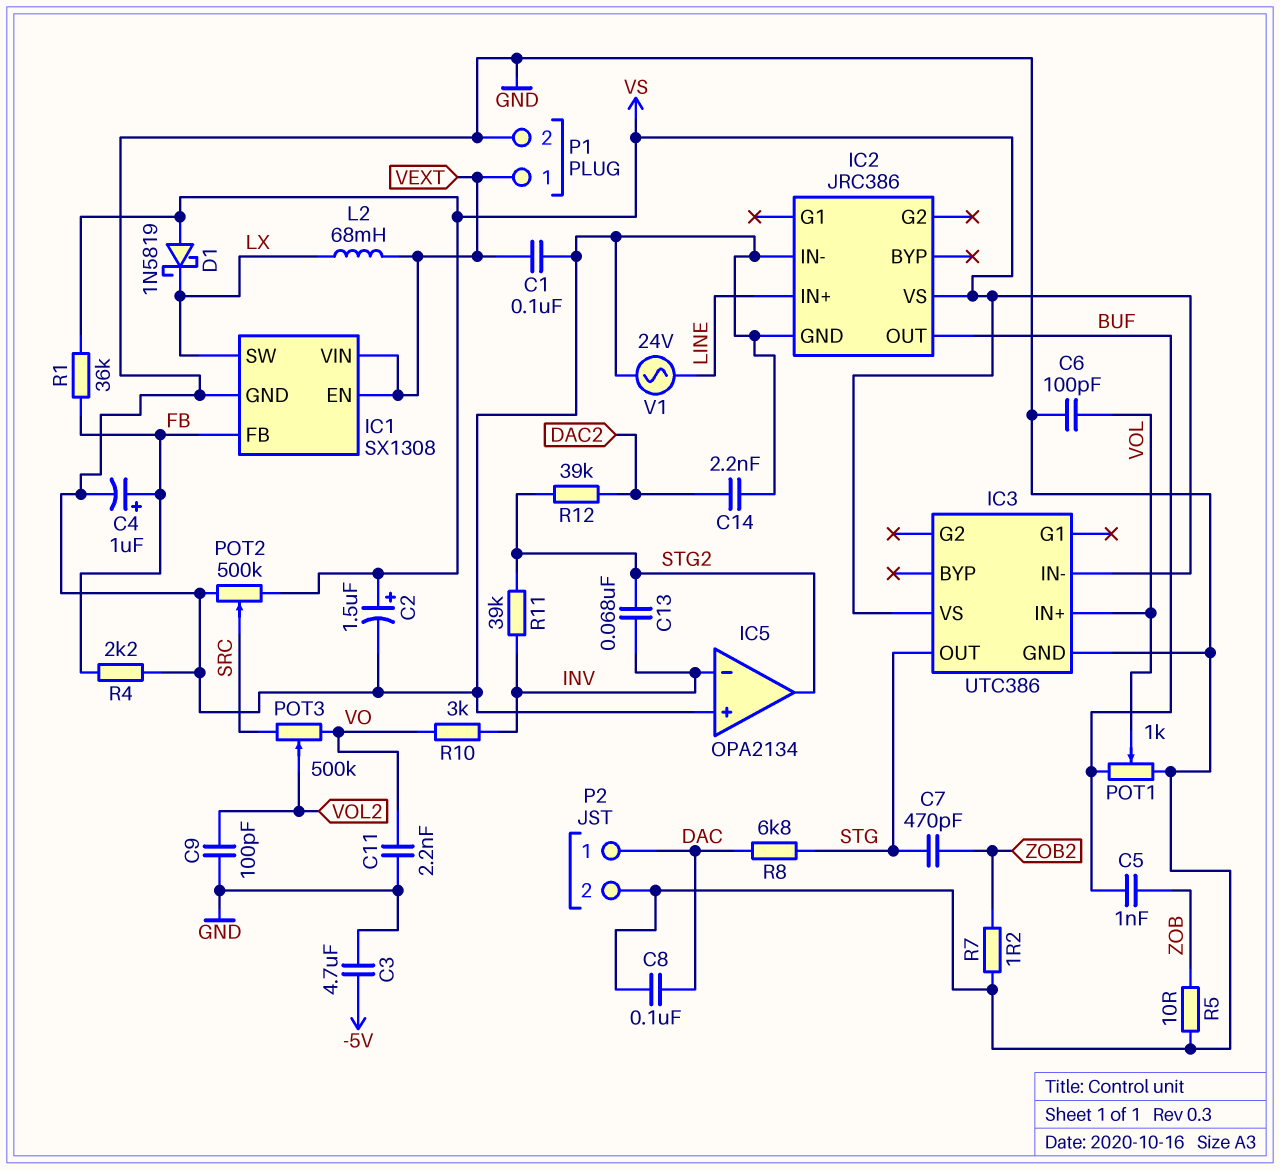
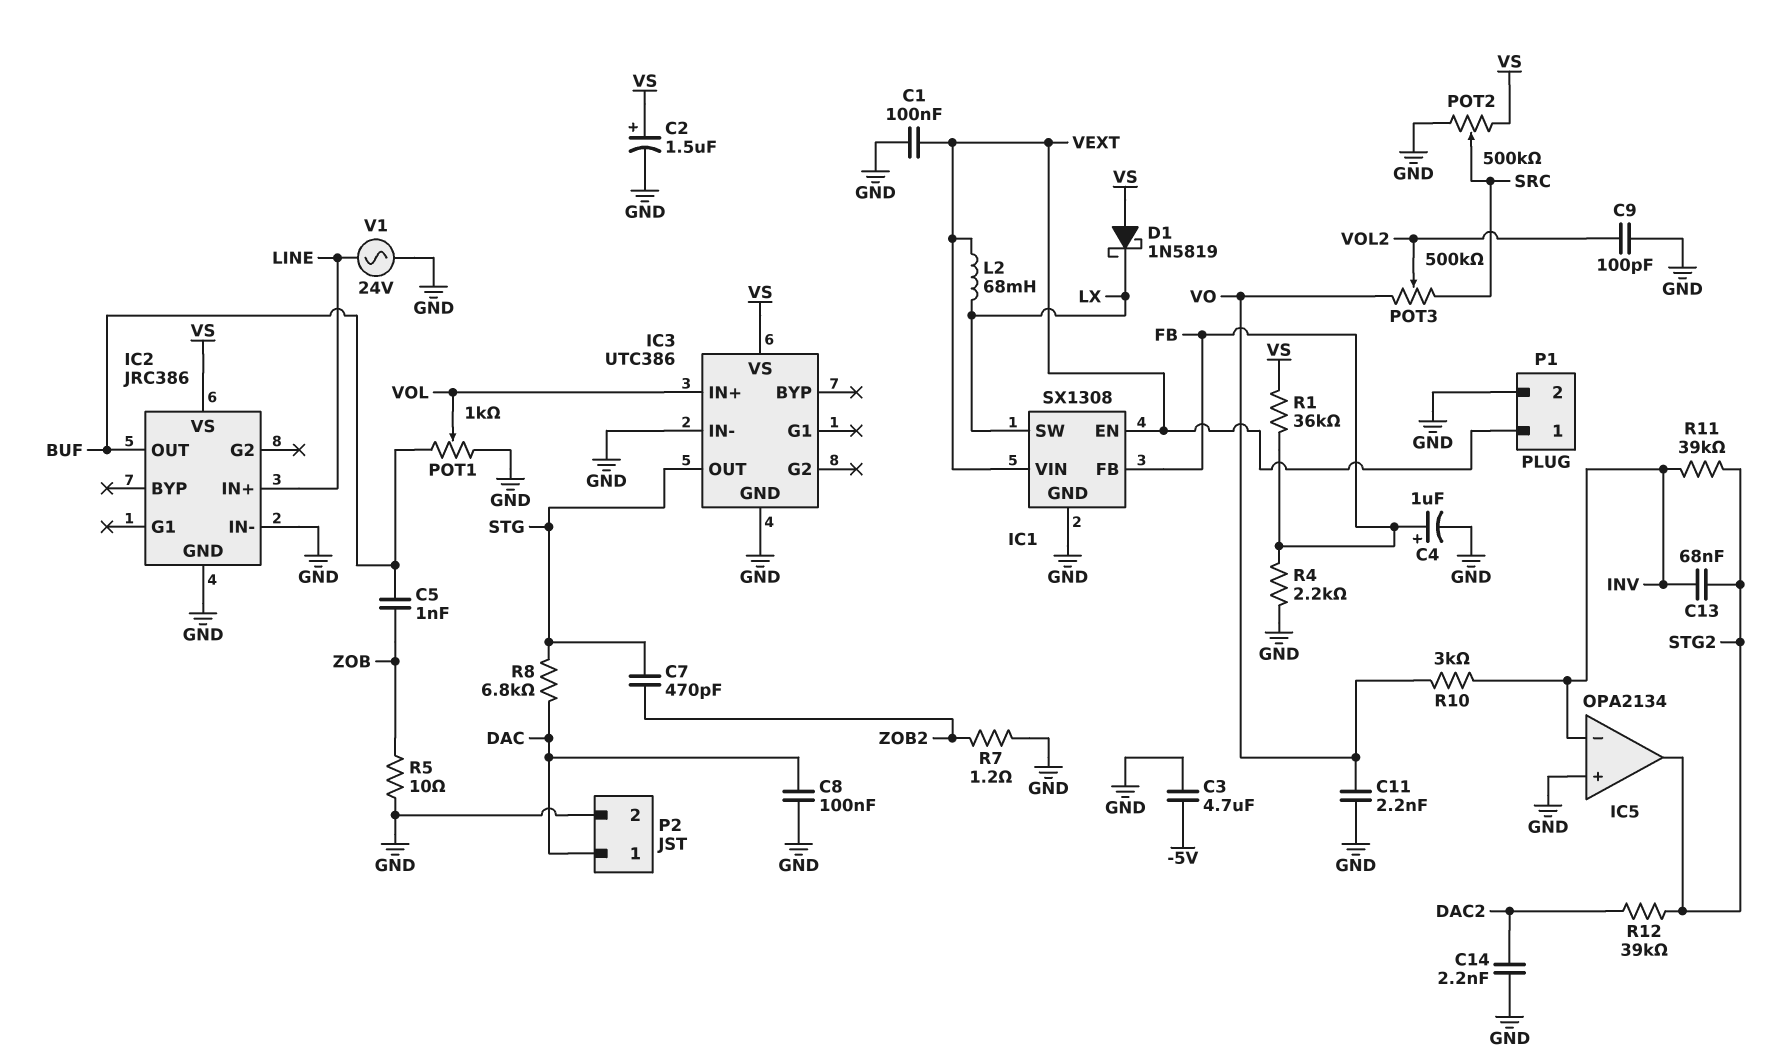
C6: 100pF (GND, VOL) -> none
IC3 pin IN-: VS -> GND

